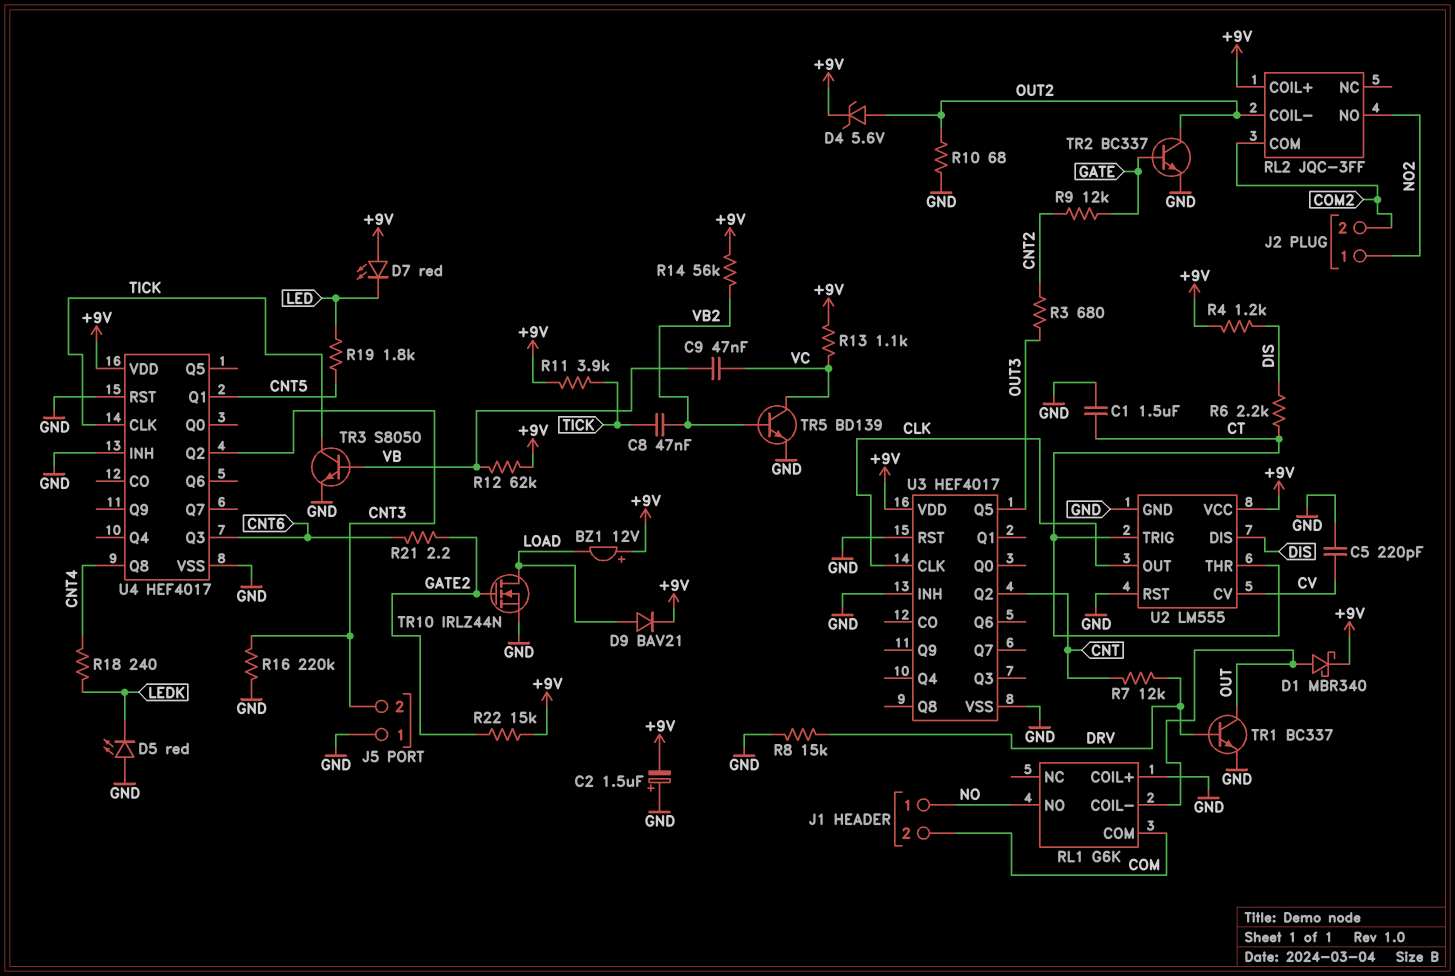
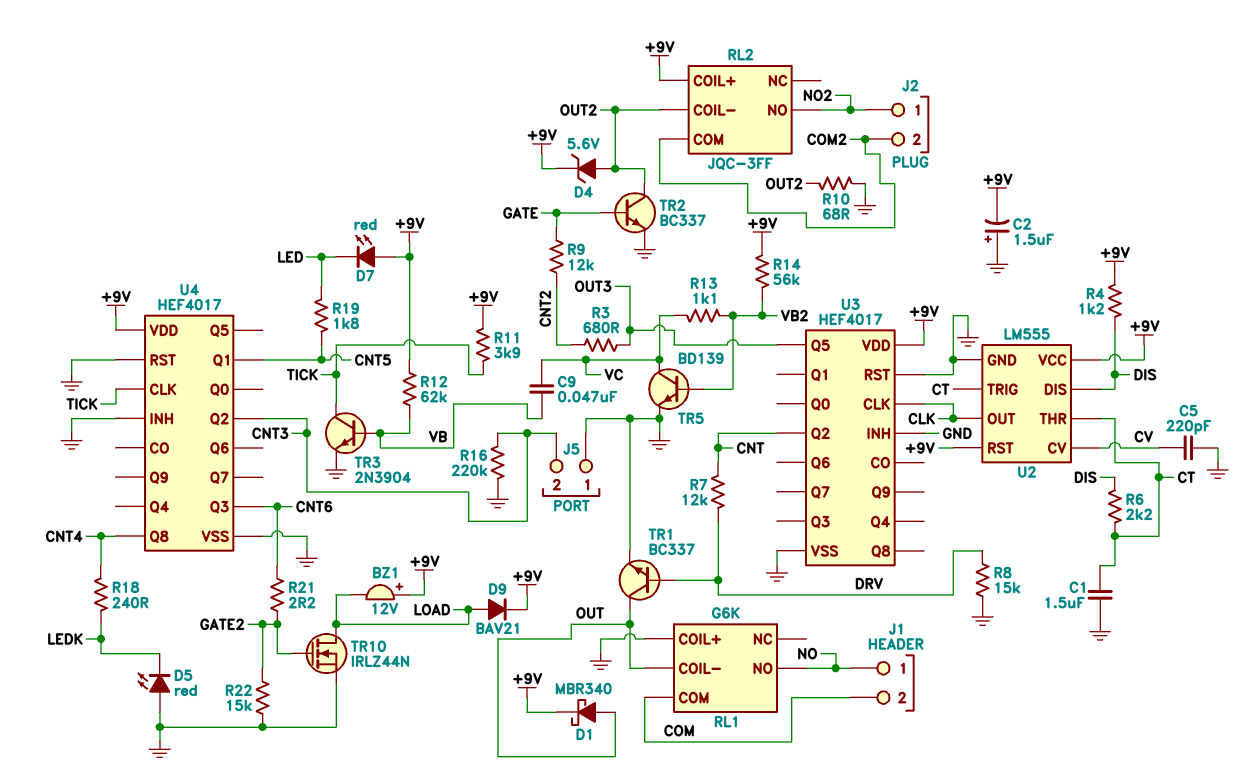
C8: 47nF (TICK, VB2) -> none
R13: 1.1k (+9V, VC) -> 1.1k (VB2, VC)
R22: 15k (+9V, GATE2) -> 15k (GATE2, GND)
TR3: NPN S8050 (B VB, C TICK, E GND) -> NPN 2N3904 (B VB, C TICK, E GND)
U2 pin RST: GND -> +9V

